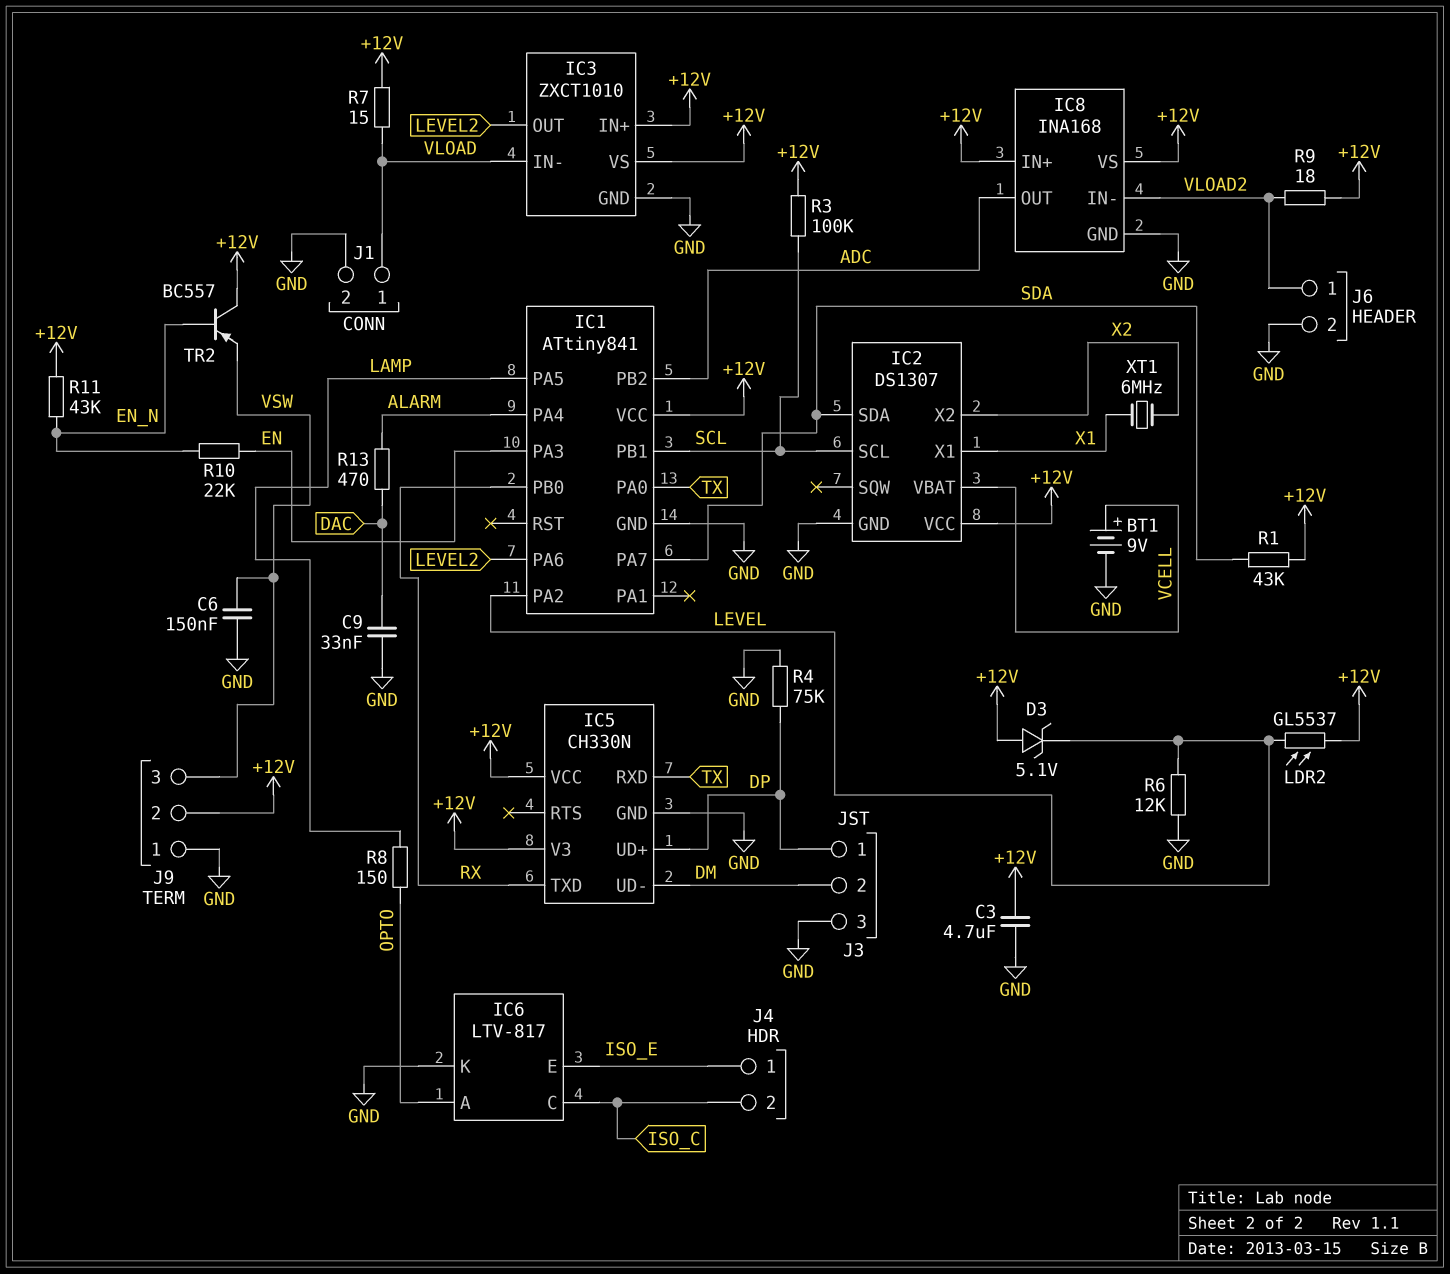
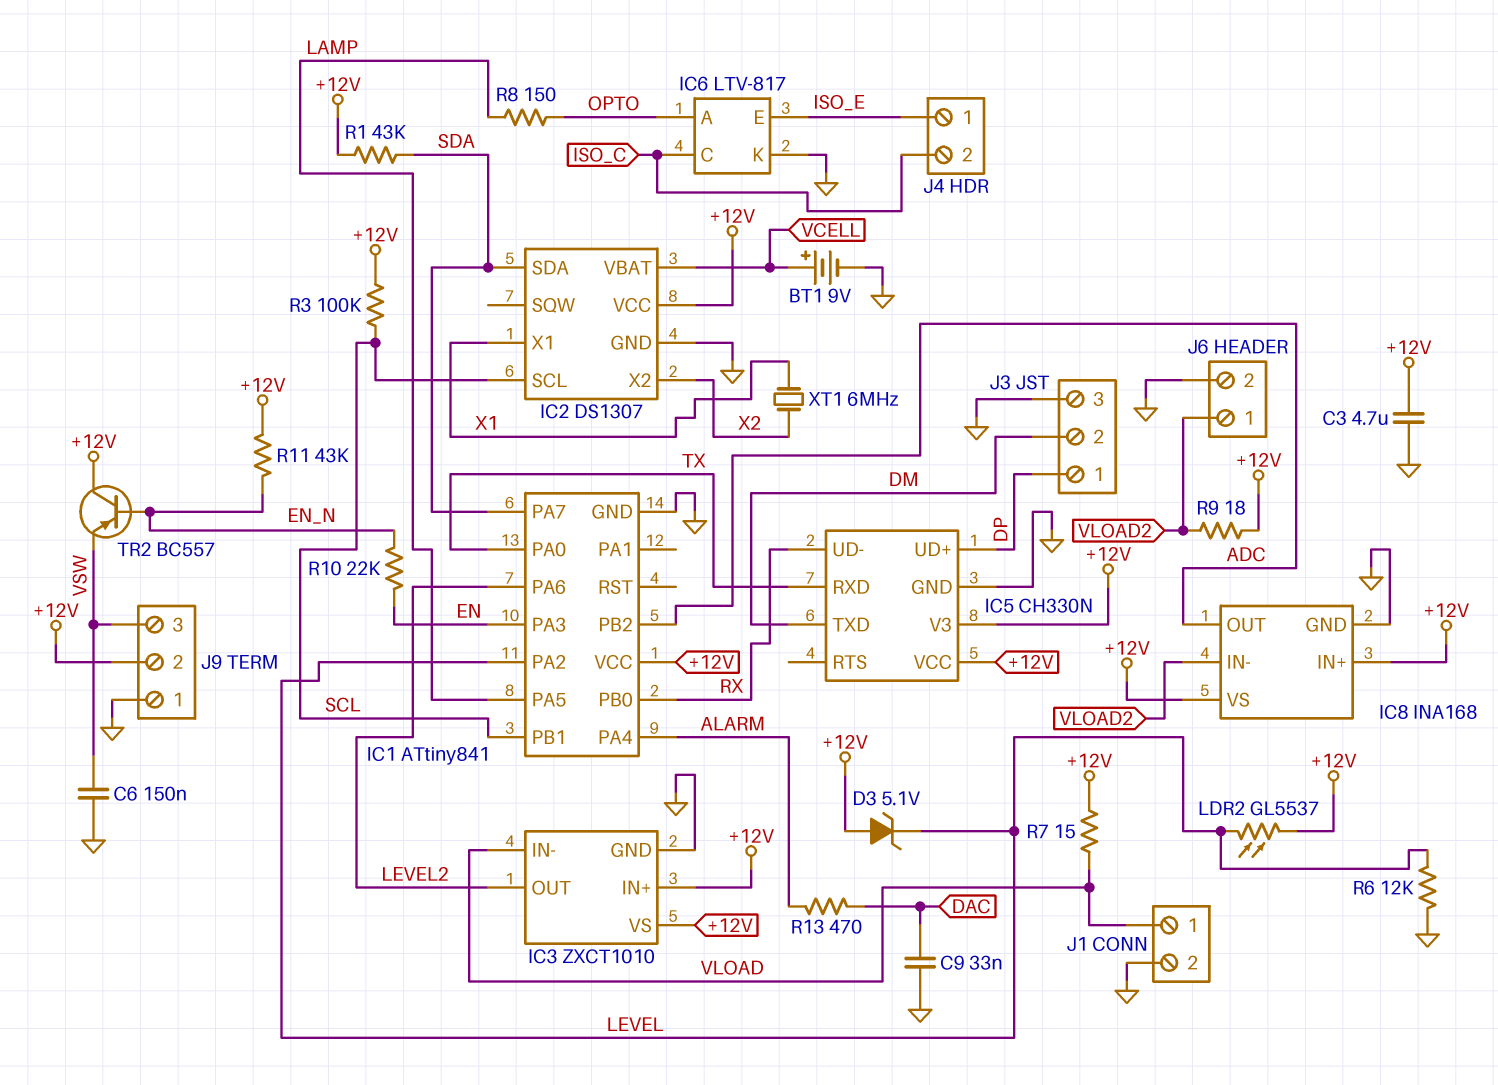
IC5 pin TXD: RX -> DM
IC5 pin UD-: DM -> RX
R4: 75k (DP, GND) -> none

